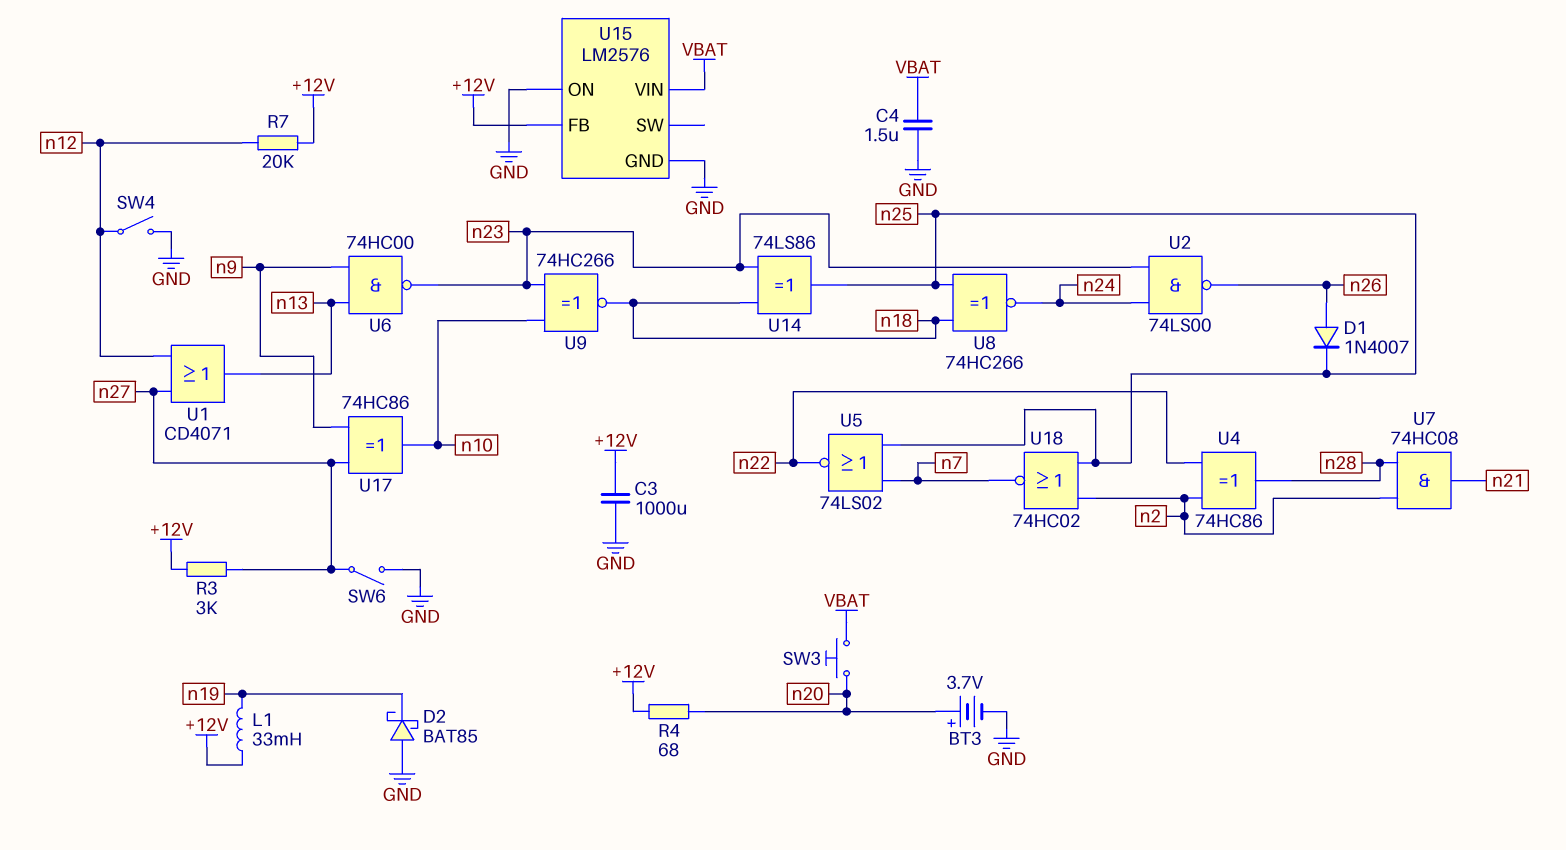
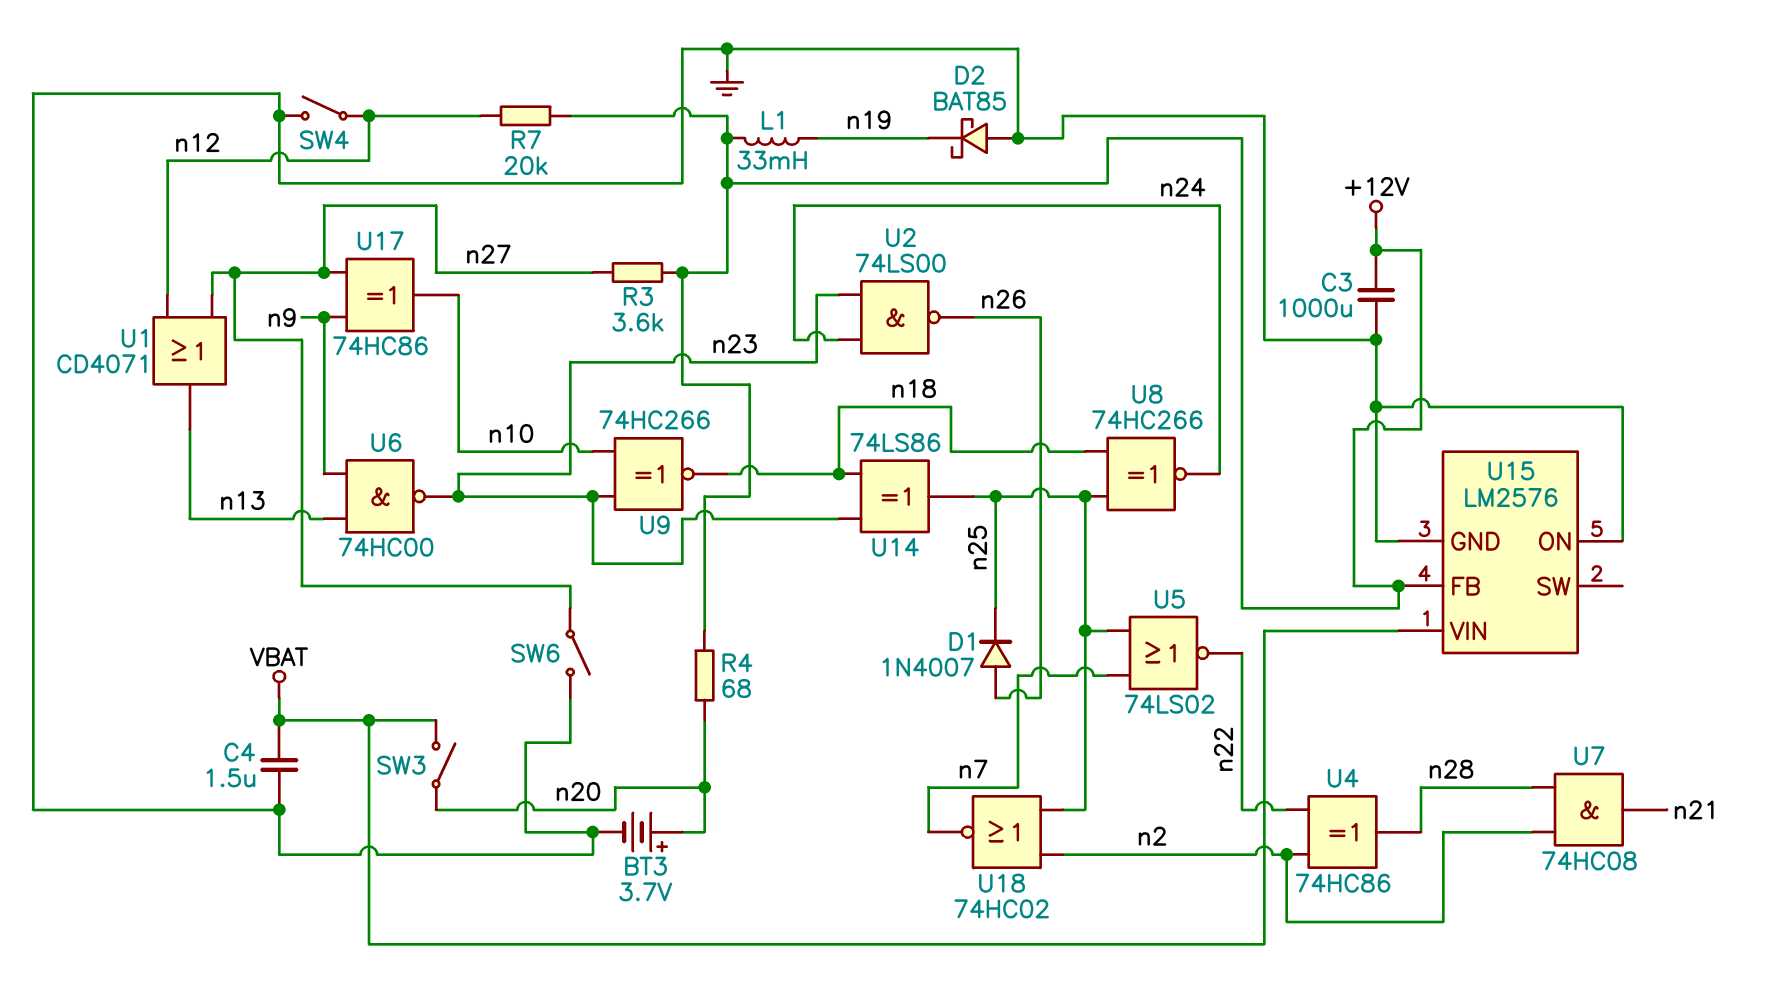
R3: 3k (+12V, n27) -> 3.6k (+12V, n27)
SW3: button (VBAT, n20) -> switch (VBAT, n20)

